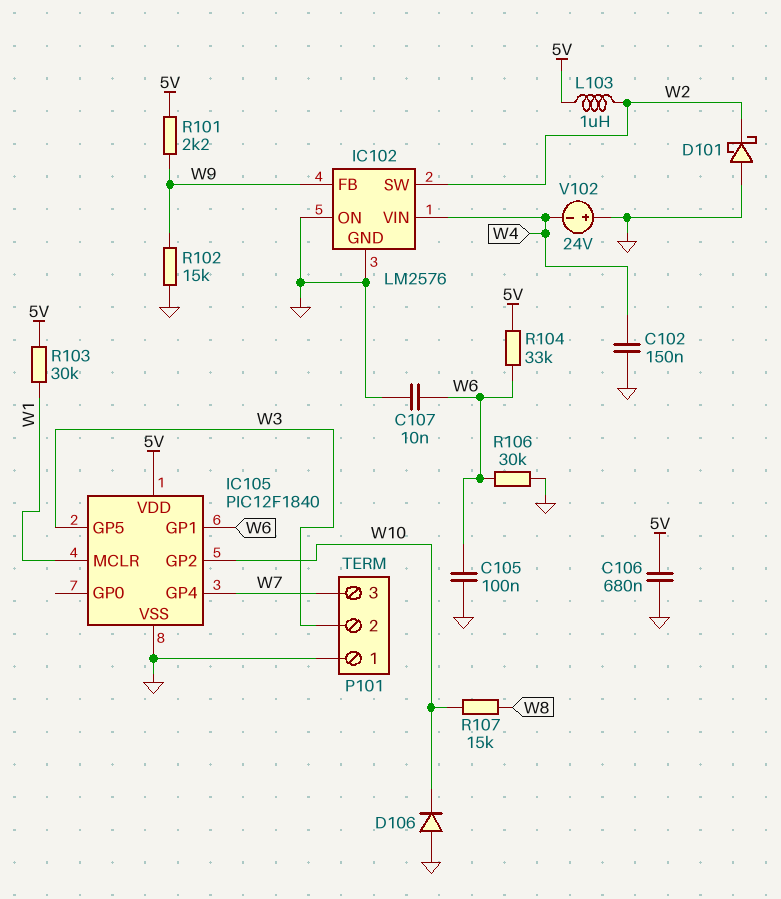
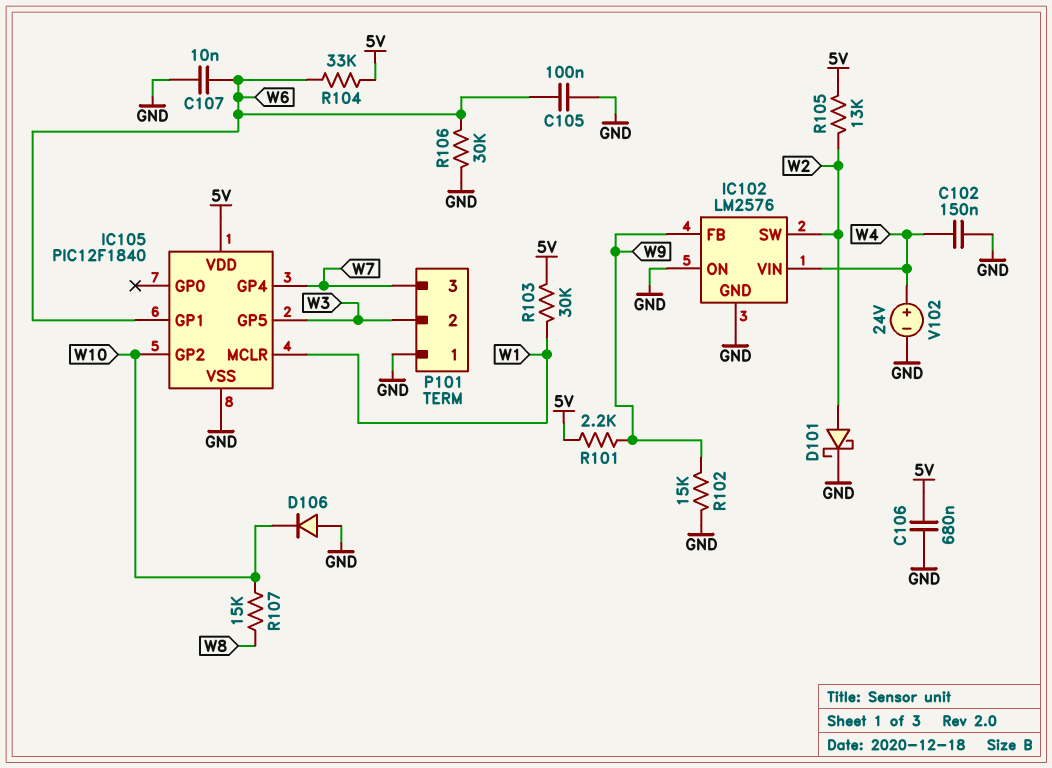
D101: schottky (A GND, K W2) -> schottky (A W2, K GND)
L103: 1uH (5V, W2) -> none
R105: none -> 13k (5V, W2)
V102: 24V (plus GND, minus W4) -> 24V (plus W4, minus GND)

